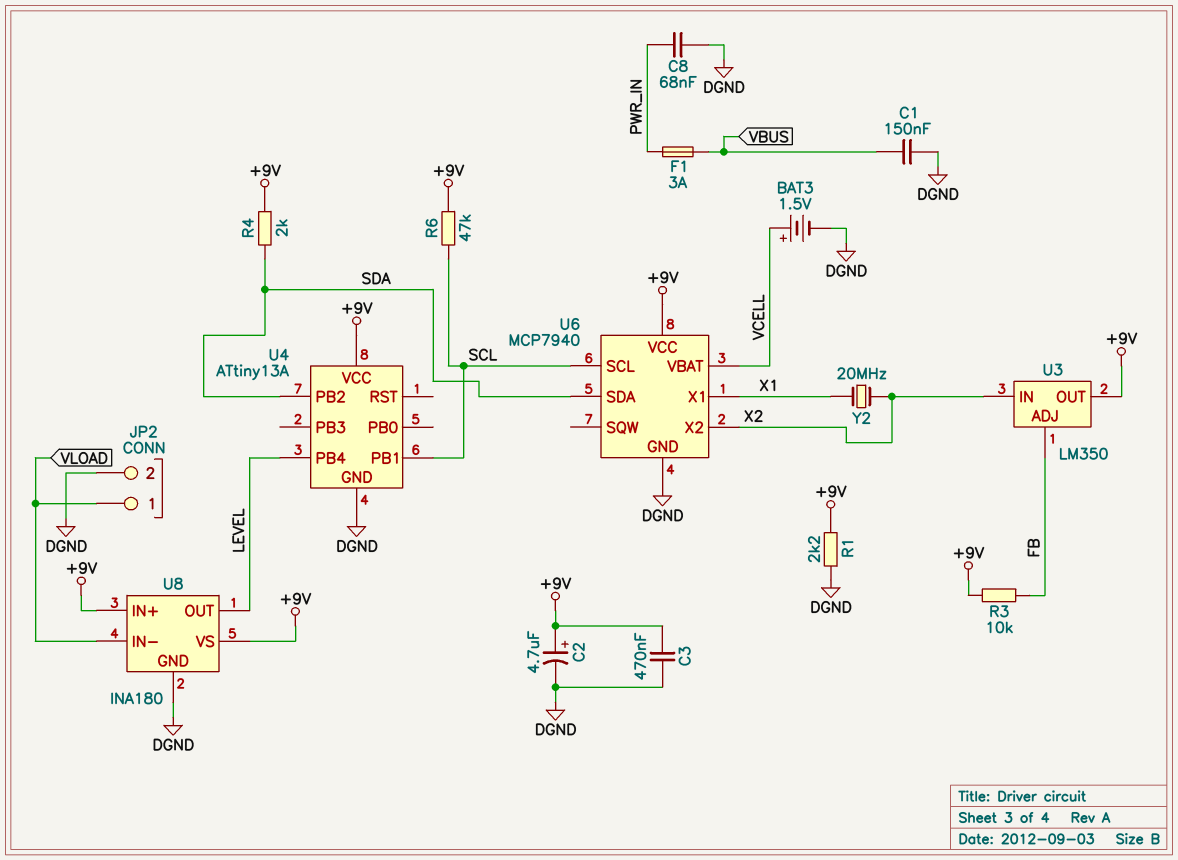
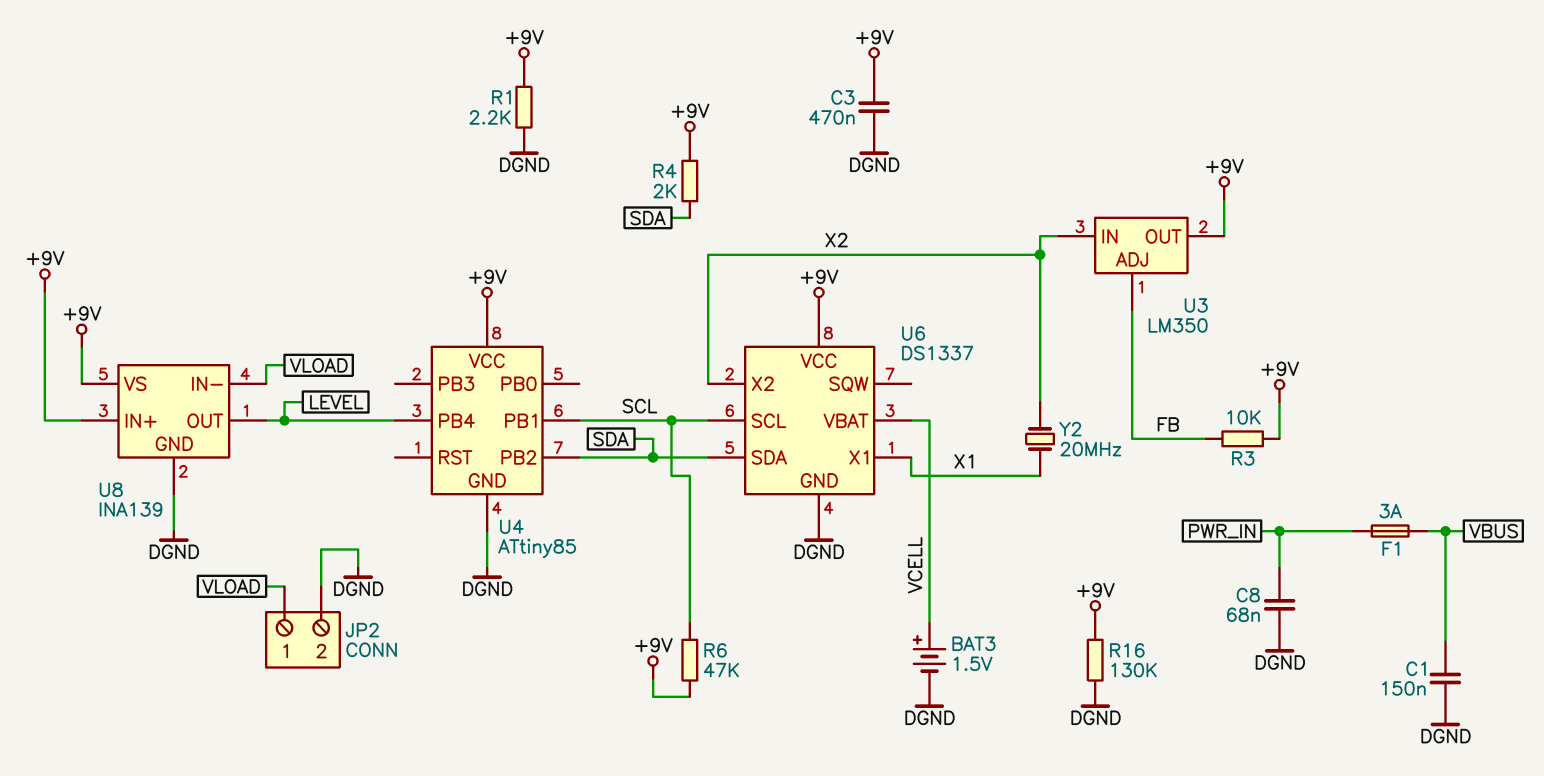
C2: 4.7uF (plus +9V, minus DGND) -> none
R16: none -> 130k (+9V, DGND)
U4: ATtiny13A -> ATtiny85
U6: MCP7940 -> DS1337
U8: INA180 -> INA139

